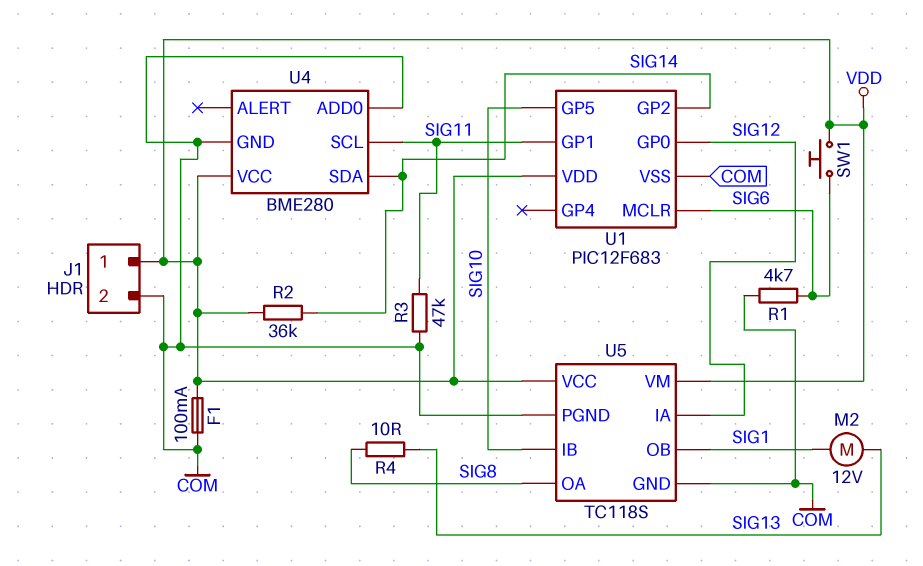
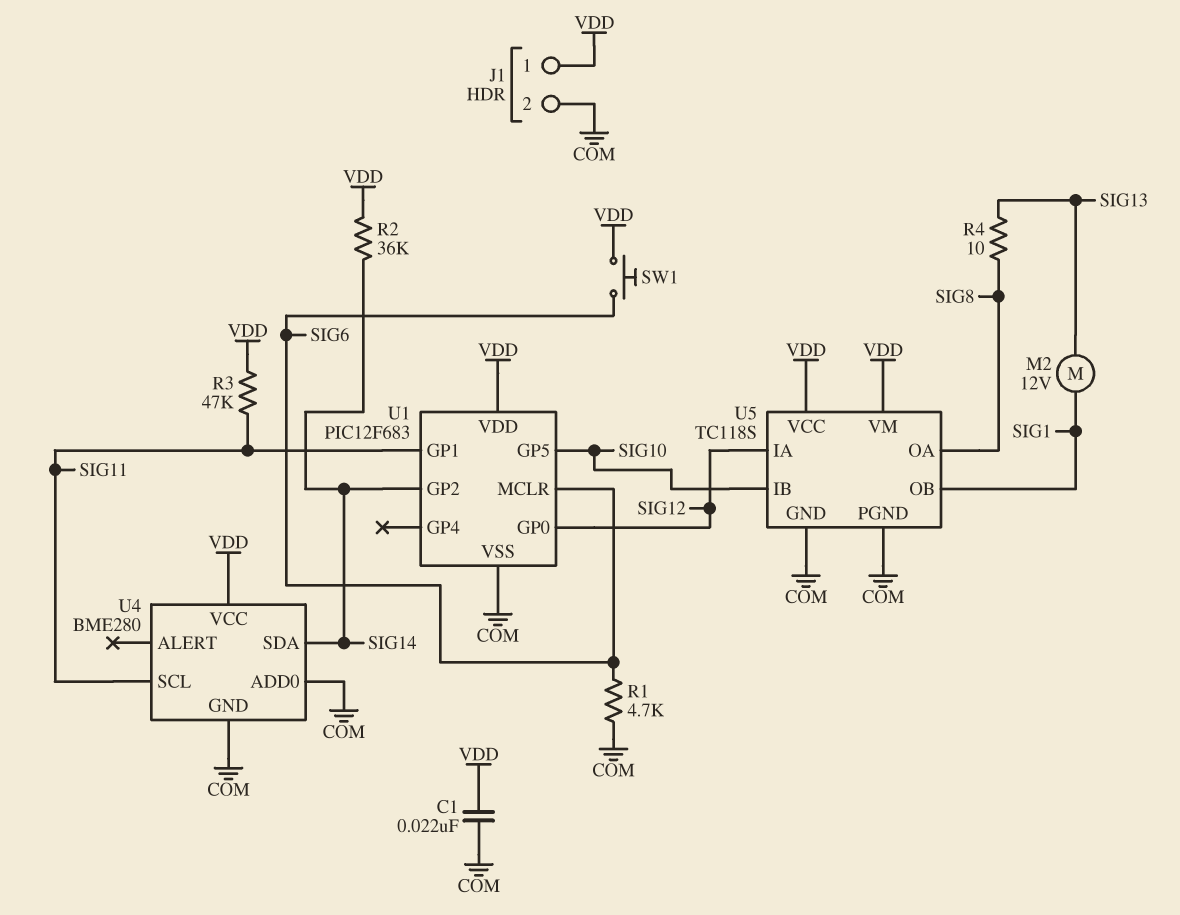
C1: none -> 22nF (COM, VDD)
F1: 100mA (COM, VDD) -> none
R3: 47k (COM, SIG11) -> 47k (SIG11, VDD)

